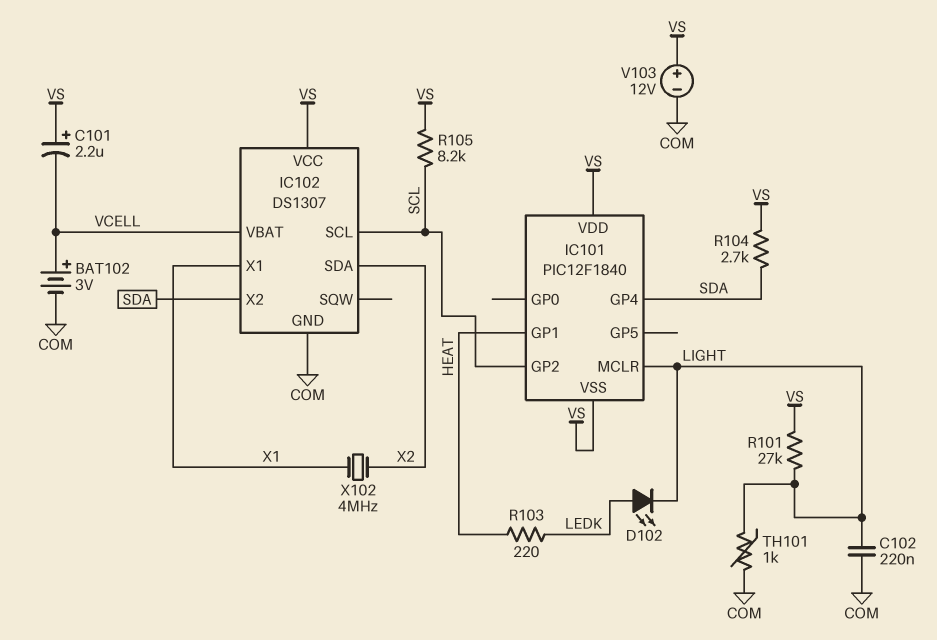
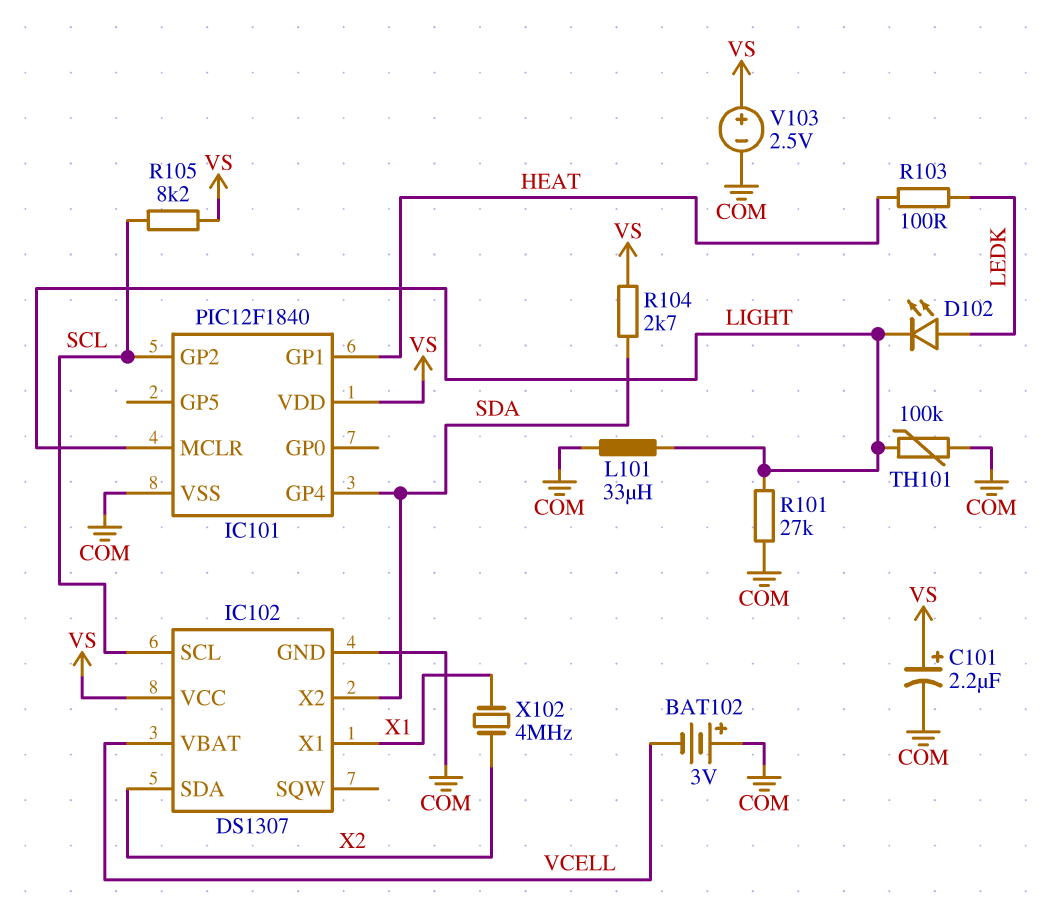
BAT102: 3V (plus VCELL, minus COM) -> 3V (plus COM, minus VCELL)
C101: 2.2uF (plus VS, minus VCELL) -> 2.2uF (plus VS, minus COM)
C102: 220nF (COM, LIGHT) -> none
IC101 pin VSS: VS -> COM
L101: none -> 33uH (COM, LIGHT)
R101: 27k (LIGHT, VS) -> 27k (COM, LIGHT)
R103: 220 (HEAT, LEDK) -> 100 (HEAT, LEDK)
TH101: 1k (COM, LIGHT) -> 100k (COM, LIGHT)
V103: 12V (plus VS, minus COM) -> 2.5V (plus VS, minus COM)

